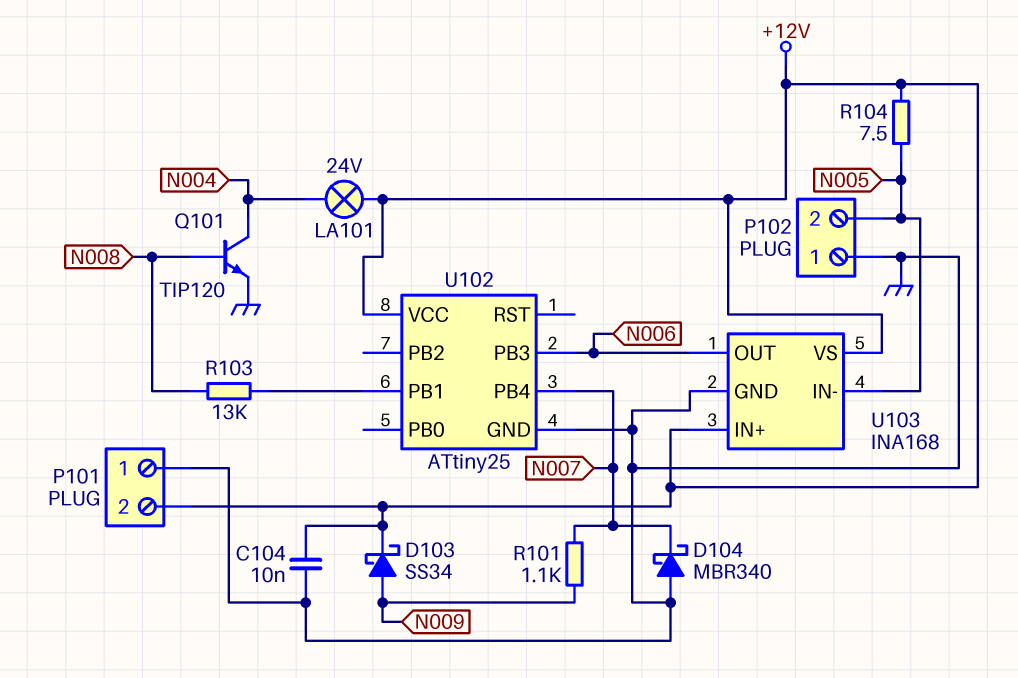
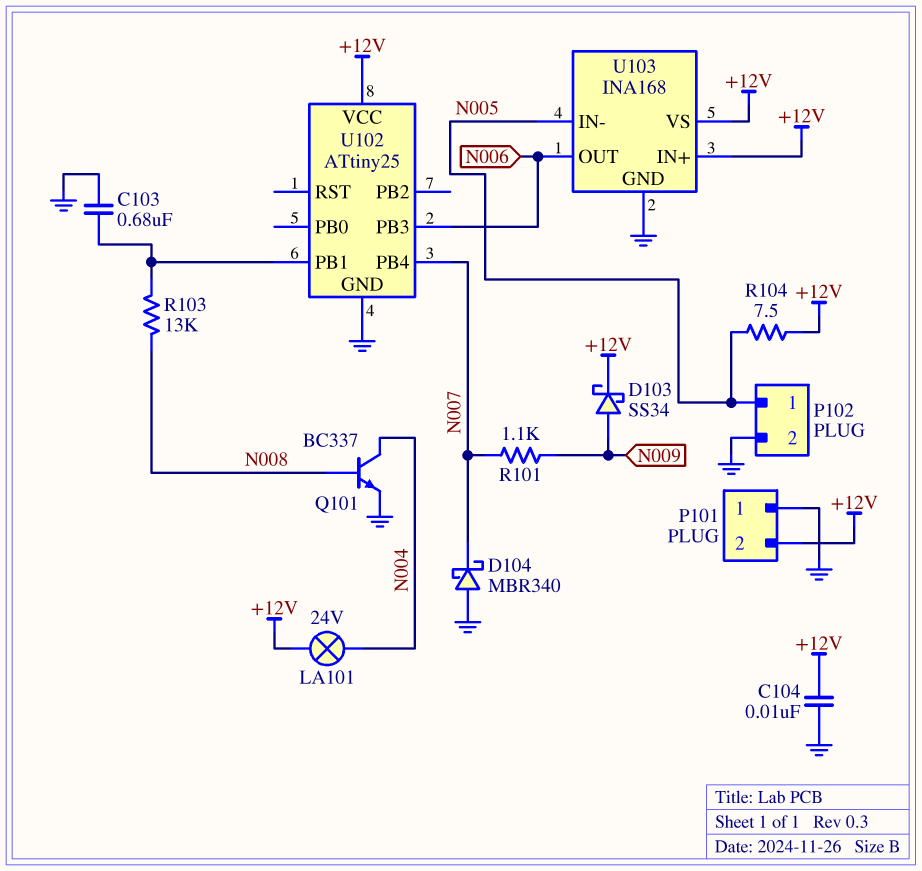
C103: none -> 680nF (GND, U102/PB1)
P102 pin 1: GND -> N005
P102 pin 2: N005 -> GND
Q101: NPN TIP120 (B N008, C N004, E GND) -> NPN BC337 (B N008, C N004, E GND)

